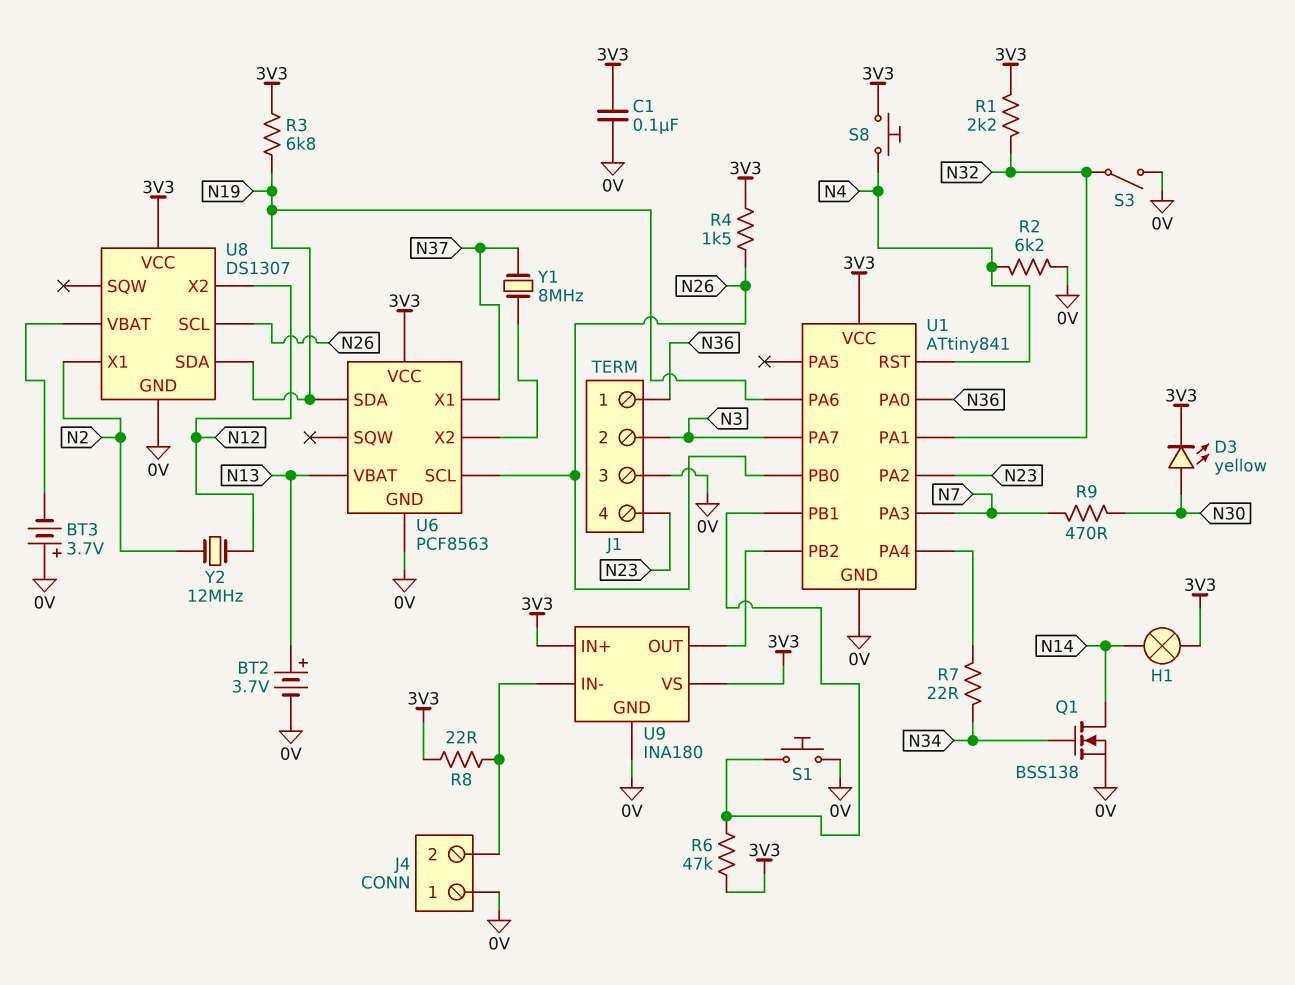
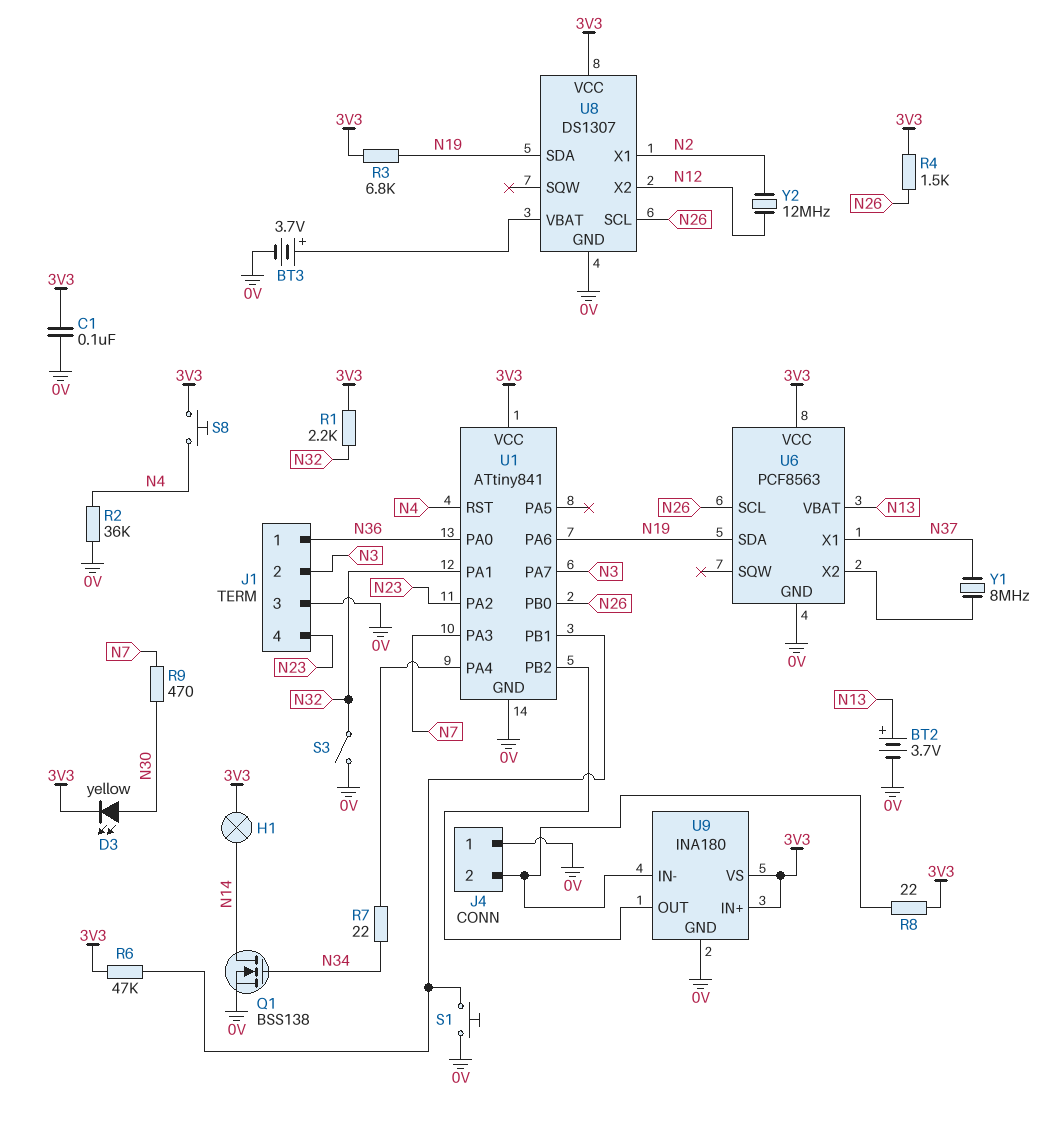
BT3: 3.7V (plus 0V, minus U8/VBAT) -> 3.7V (plus U8/VBAT, minus 0V)
R2: 6.2k (0V, N4) -> 36k (0V, N4)

